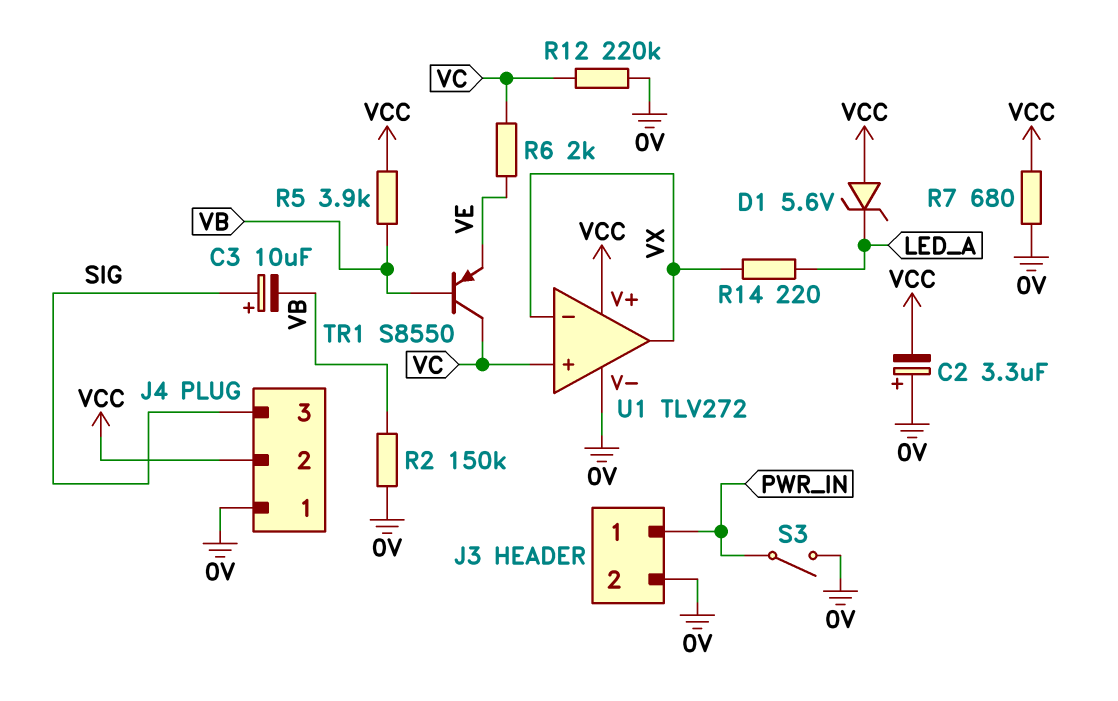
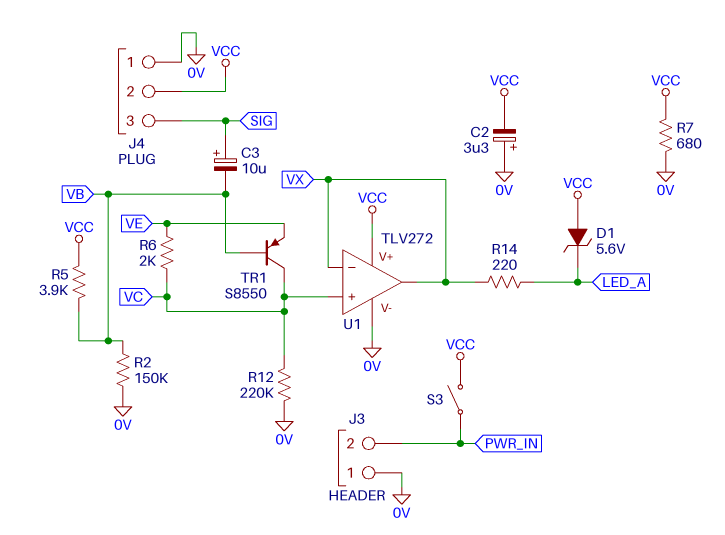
J3 pin 1: PWR_IN -> 0V
J3 pin 2: 0V -> PWR_IN
S3: switch (0V, PWR_IN) -> switch (PWR_IN, VCC)

